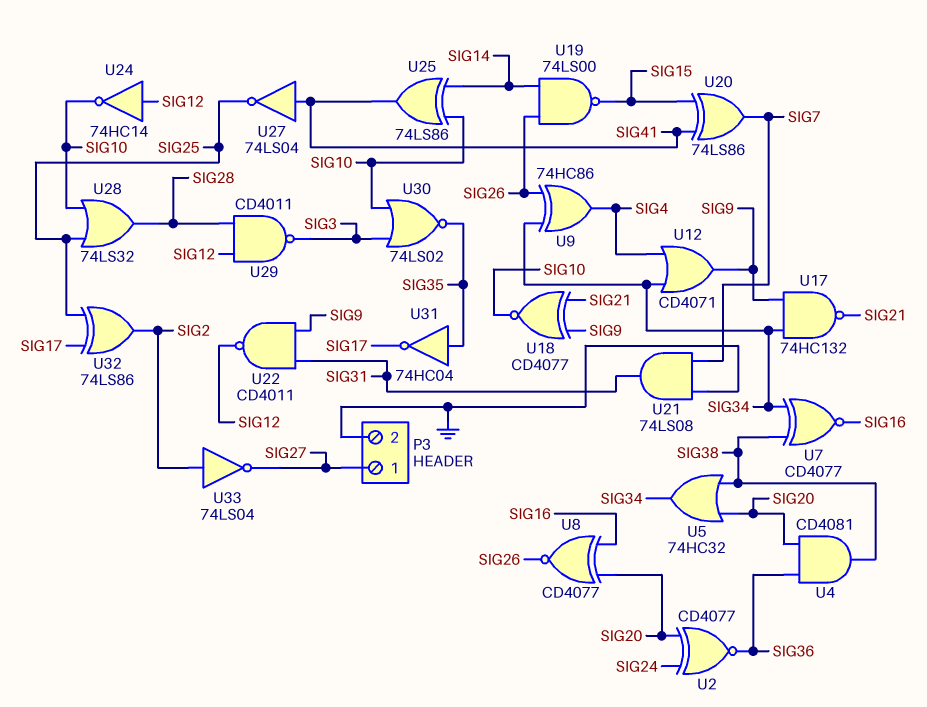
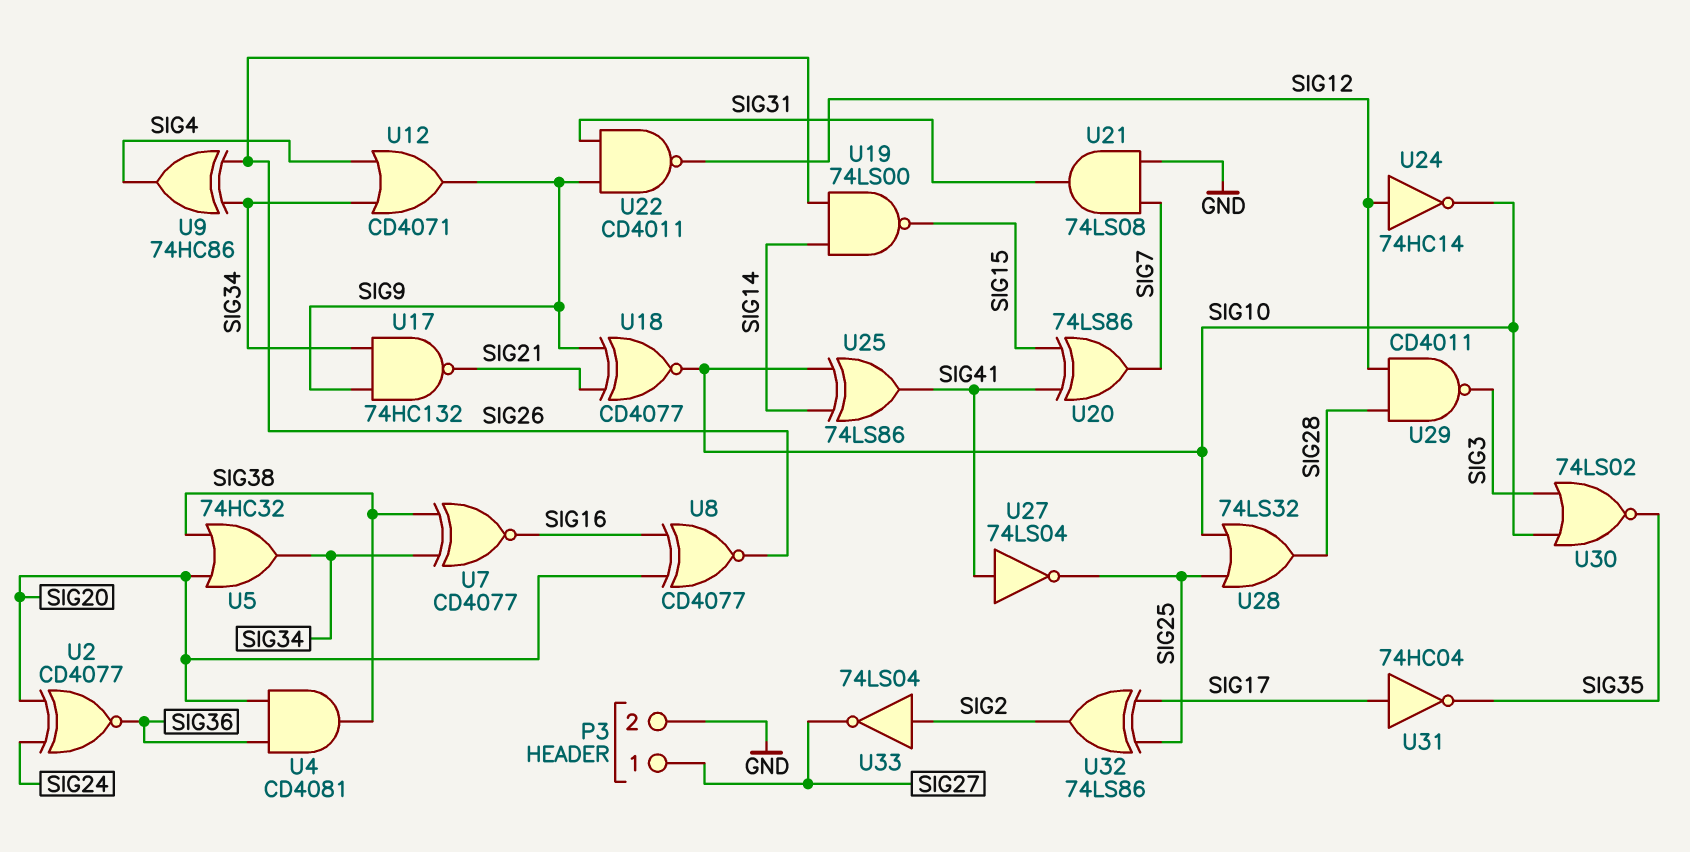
U31: NOT 74HC04 (in SIG35, out SIG17) -> NOT 74HC04 (in SIG17, out SIG35)

